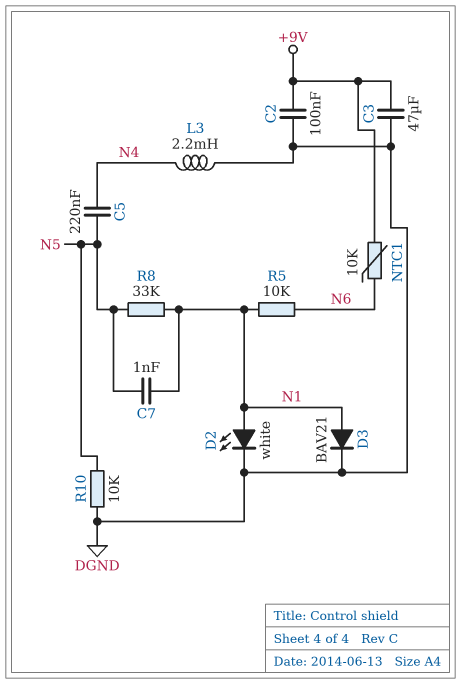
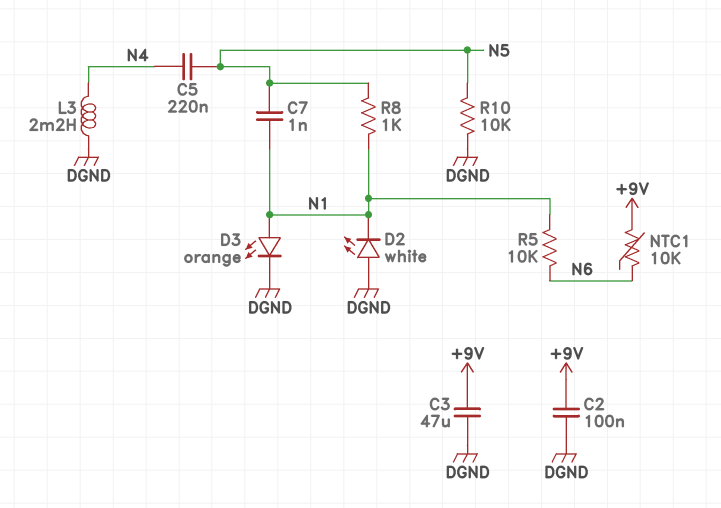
D2: LED white (A N1, K DGND) -> LED white (A DGND, K N1)
D3: diode BAV21 (A N1, K DGND) -> LED orange (A N1, K DGND)
R8: 33k (N1, N5) -> 1k (N1, N5)

